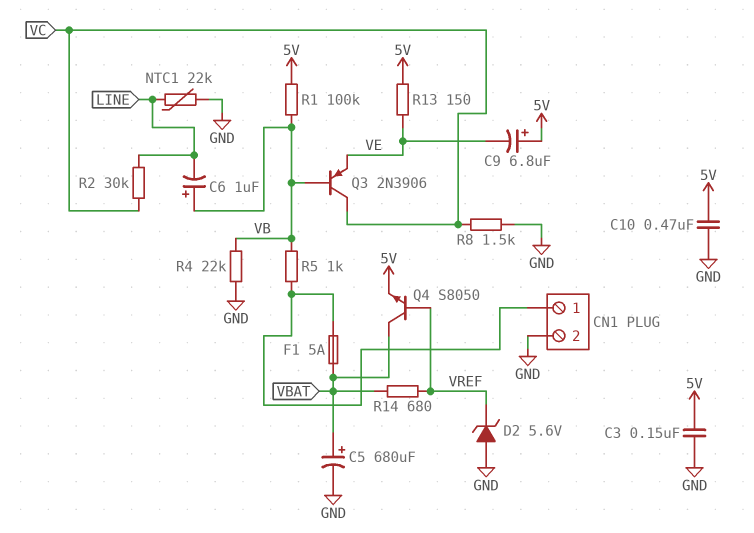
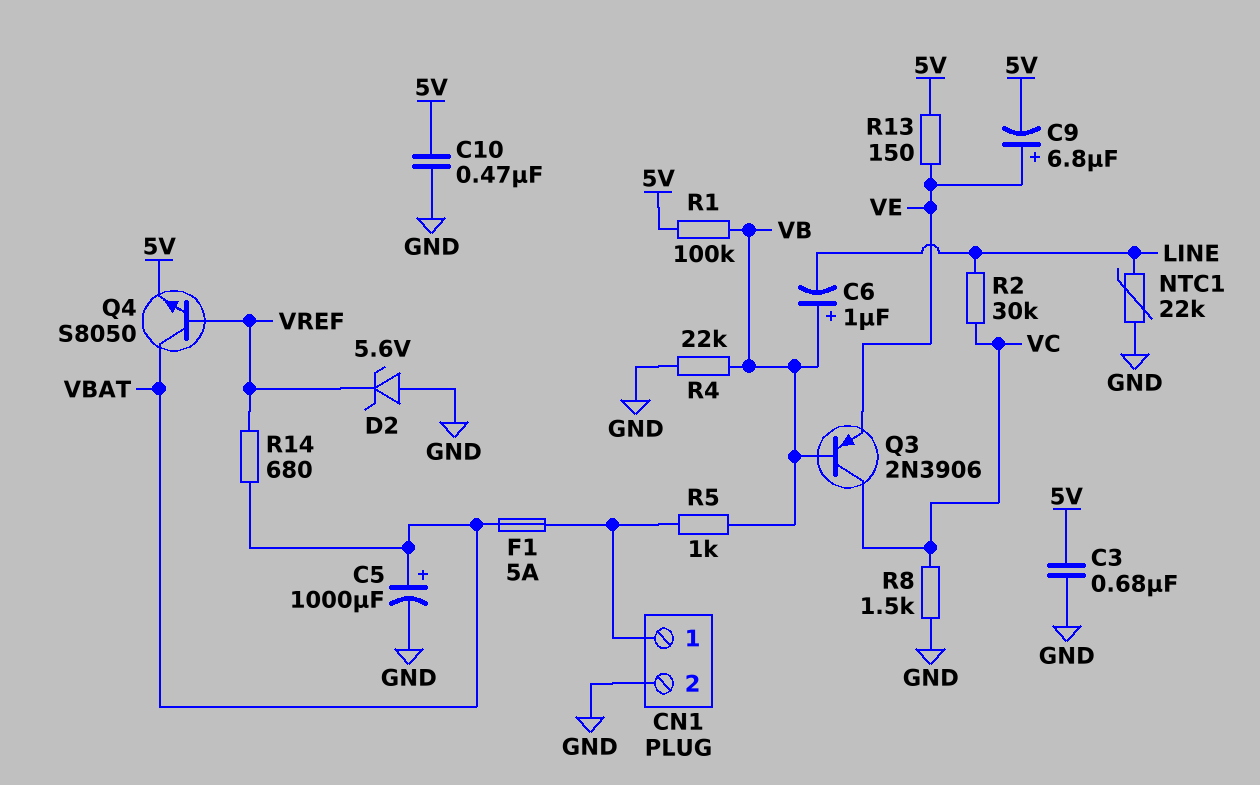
C3: 150nF (5V, GND) -> 680nF (5V, GND)
C5: 680uF (plus VBAT, minus GND) -> 1000uF (plus VBAT, minus GND)
C9: 6.8uF (plus 5V, minus VE) -> 6.8uF (plus VE, minus 5V)

